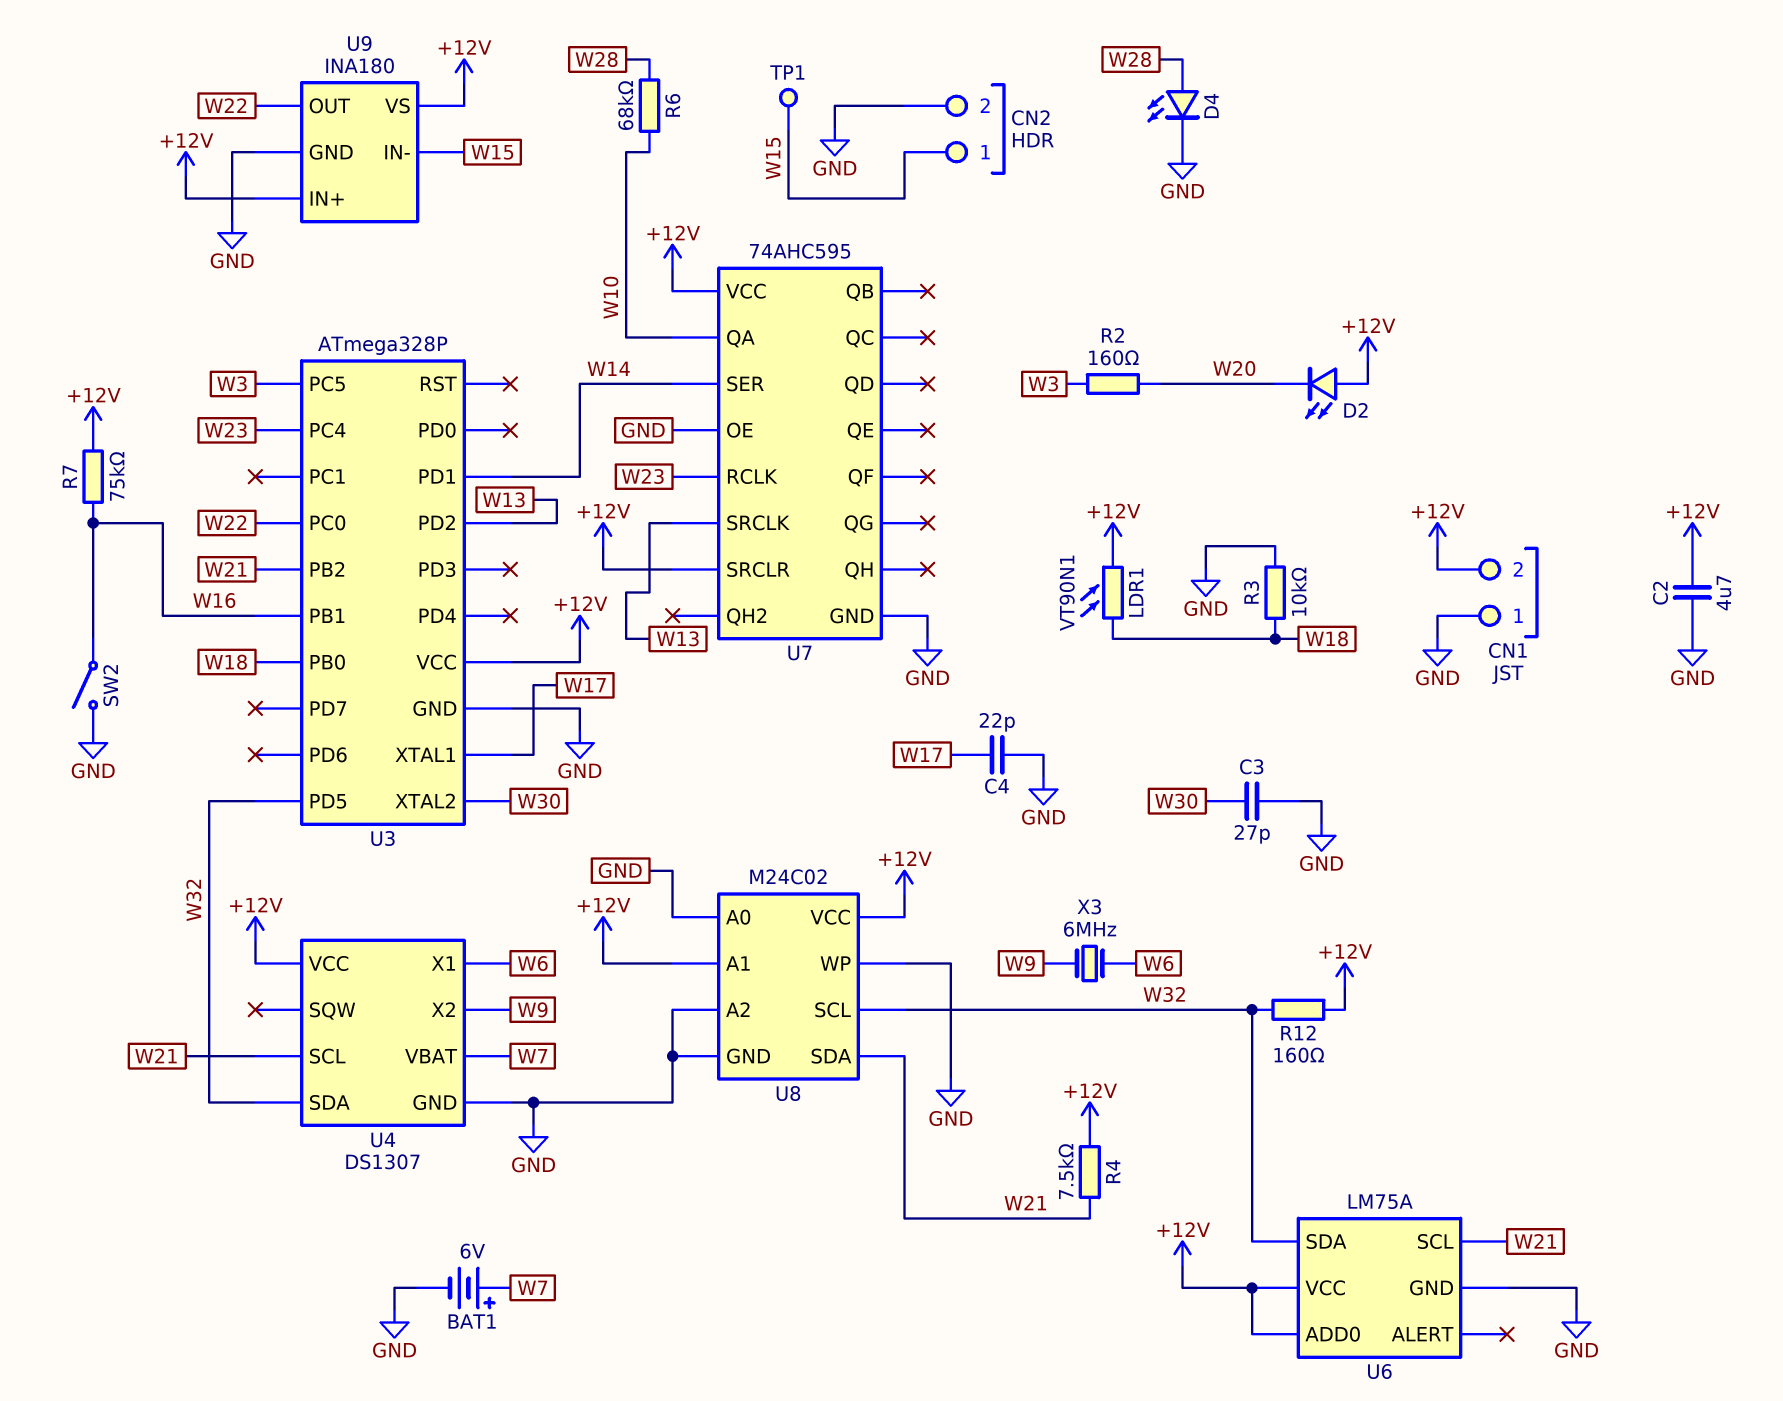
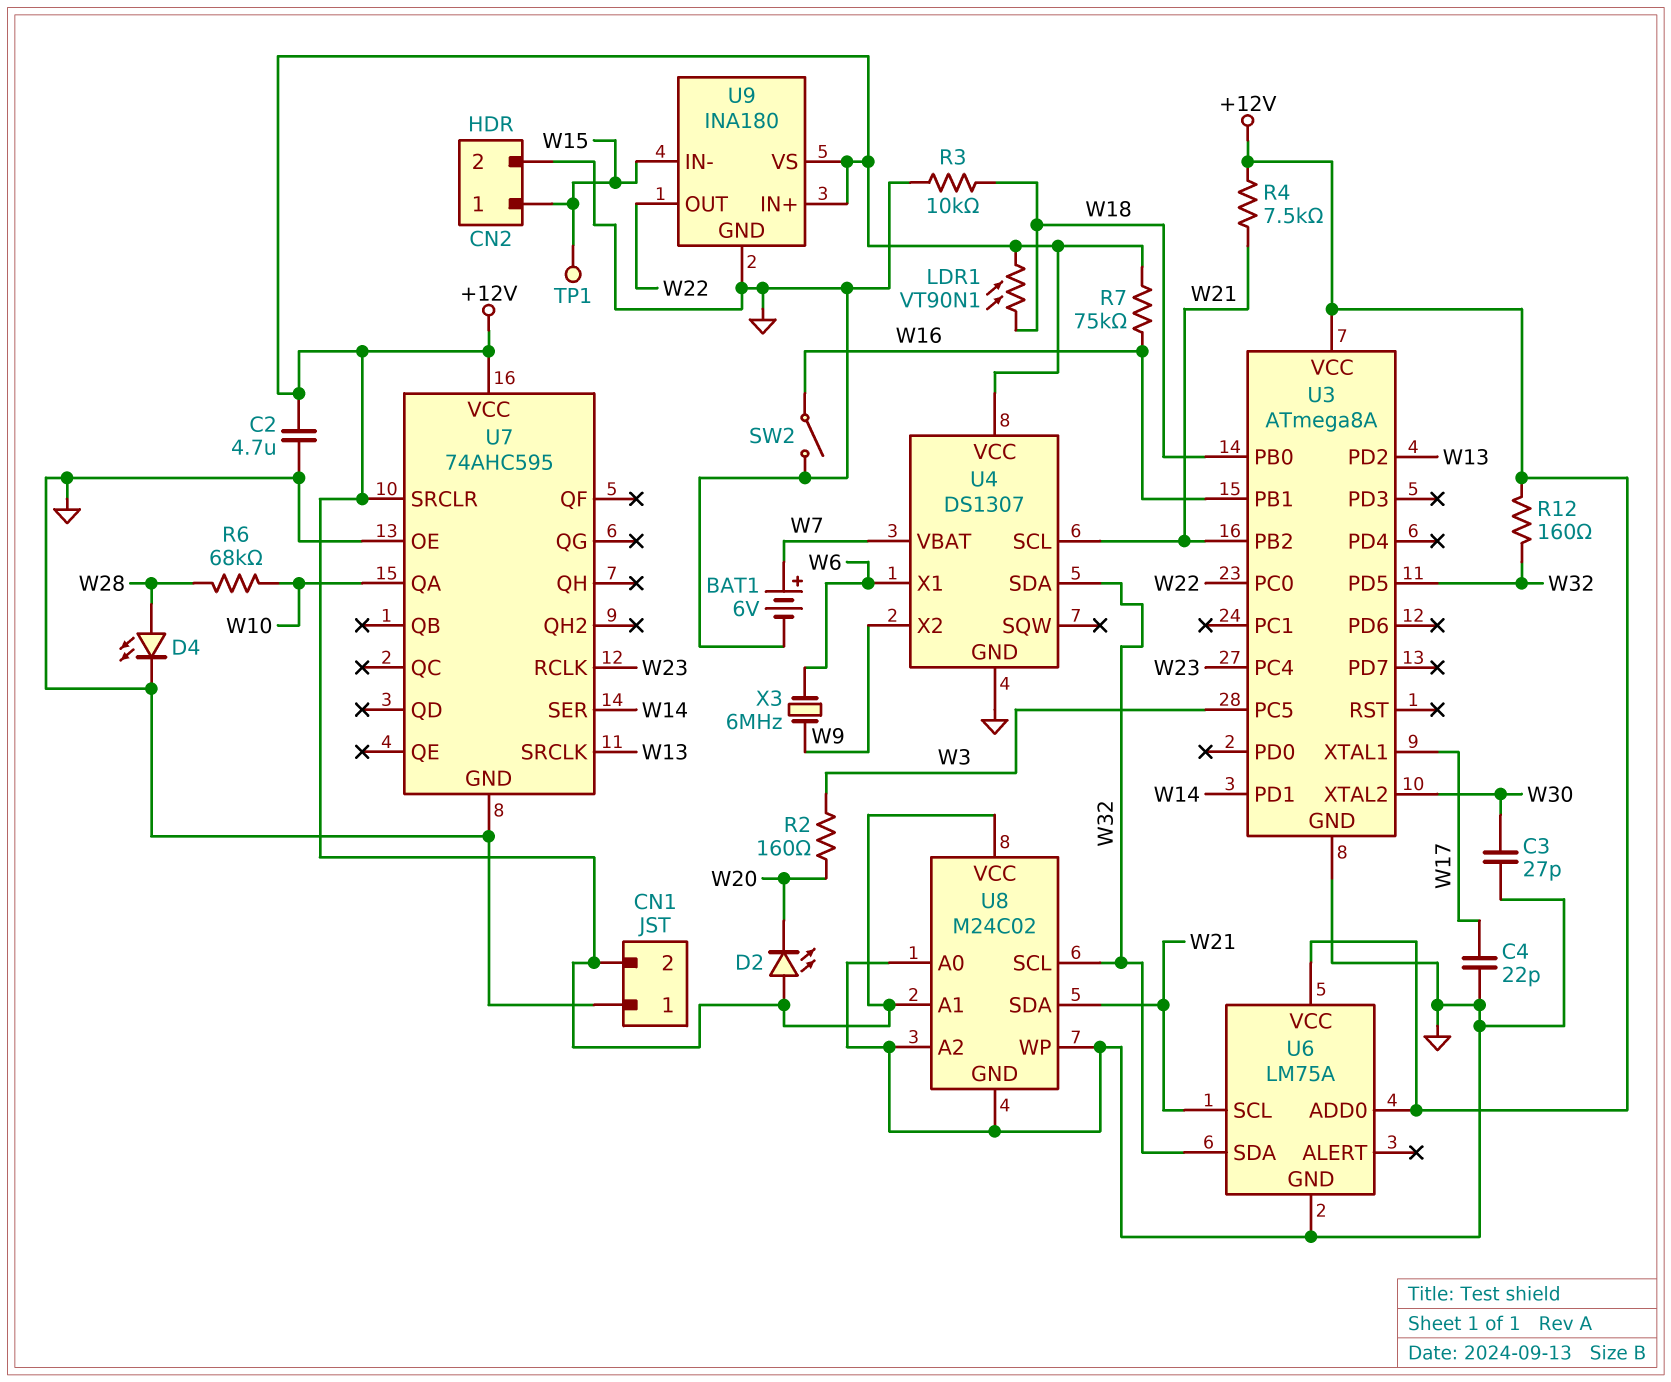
U3: ATmega328P -> ATmega8A

